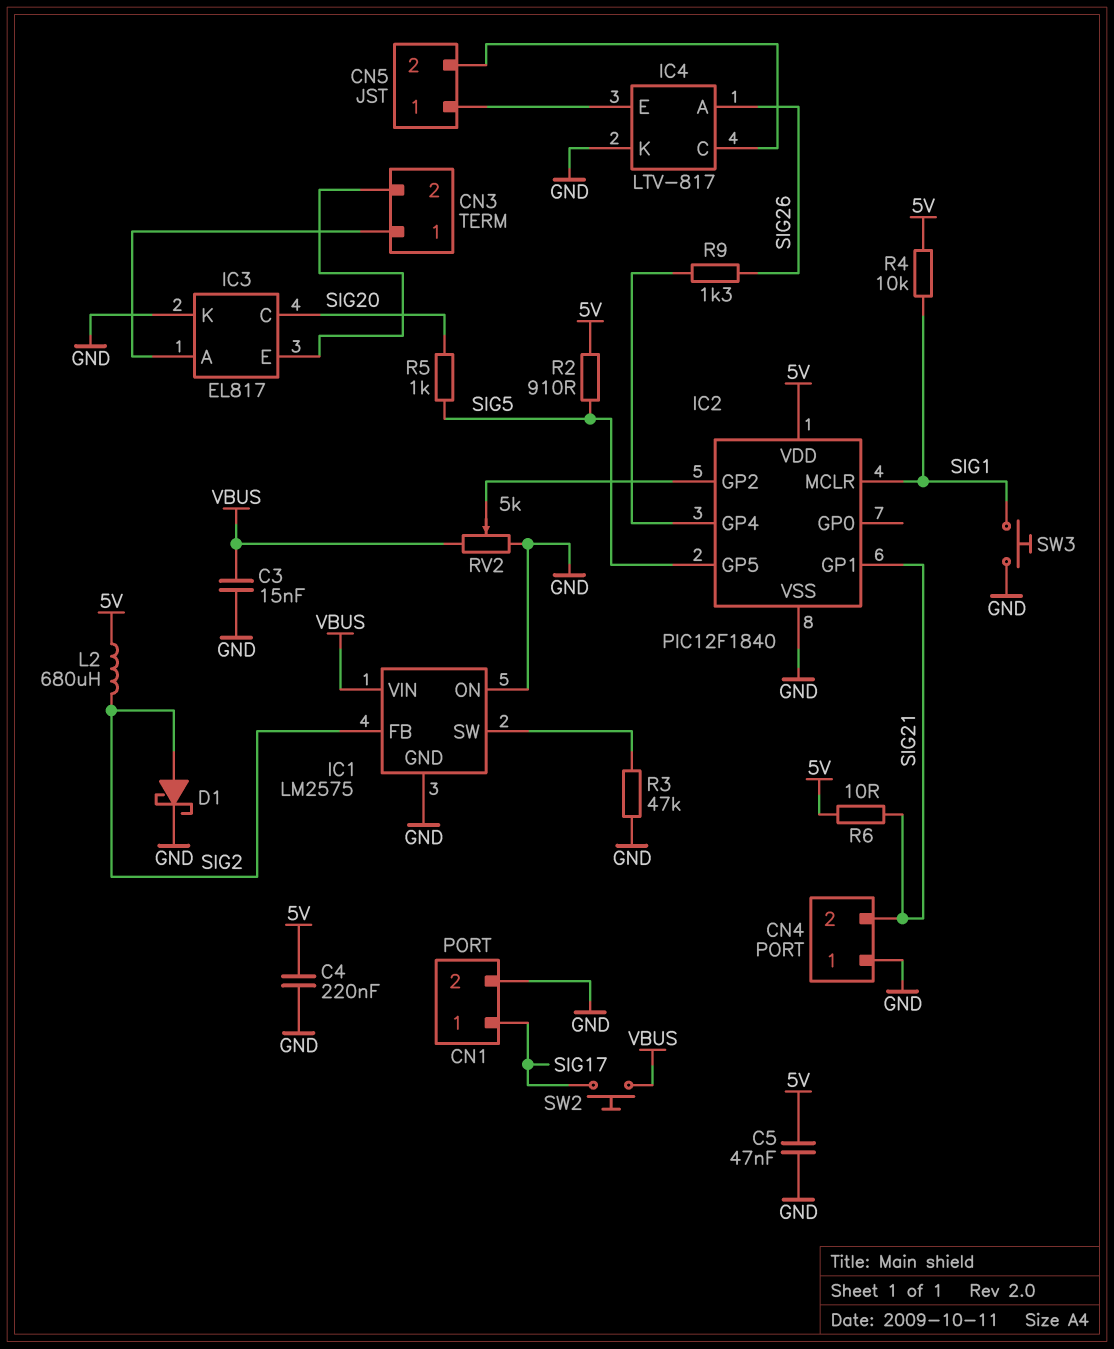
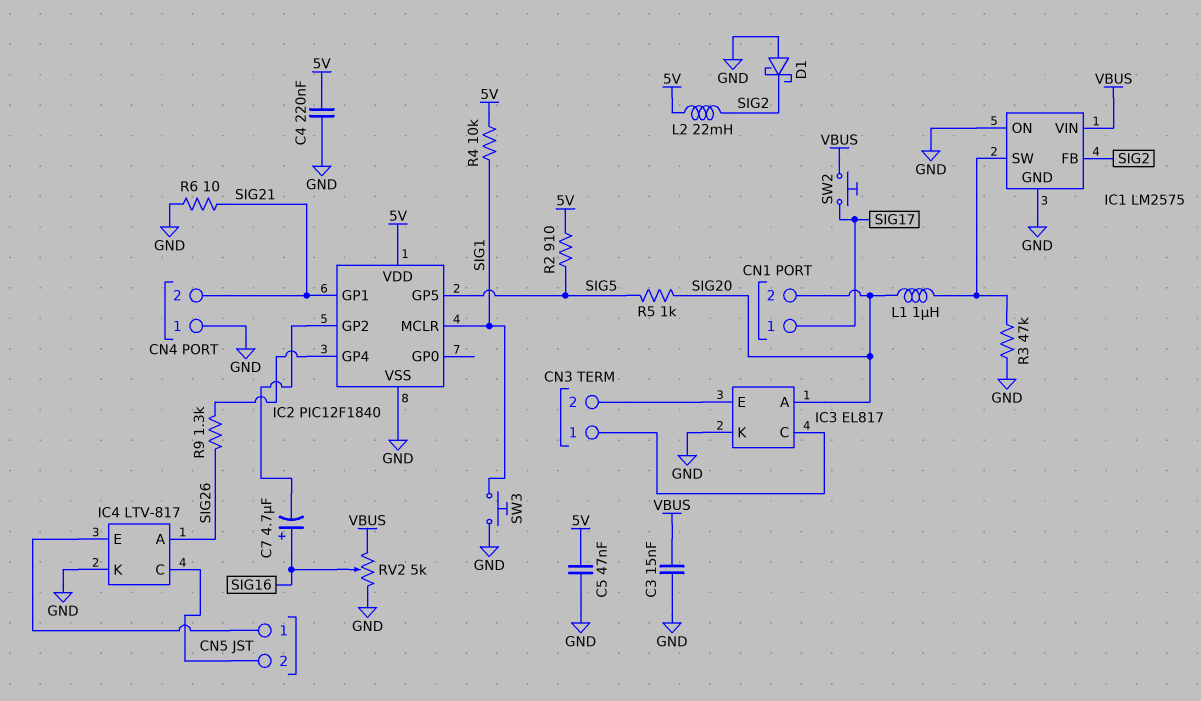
C7: none -> 4.7uF (plus SIG16, minus IC2/GP2)
CN1 pin 2: GND -> SIG20
D1: schottky (A SIG2, K GND) -> schottky (A GND, K SIG2)
IC3 pin A: CN3/1 -> SIG20
IC3 pin C: SIG20 -> CN3/1
L1: none -> 1uH (IC1/SW, SIG20)
L2: 680uH (5V, SIG2) -> 22mH (5V, SIG2)
R6: 10 (5V, SIG21) -> 10 (GND, SIG21)
RV2: 5k (GND, VBUS, wiper IC2/GP2) -> 5k (GND, VBUS, wiper SIG16)

